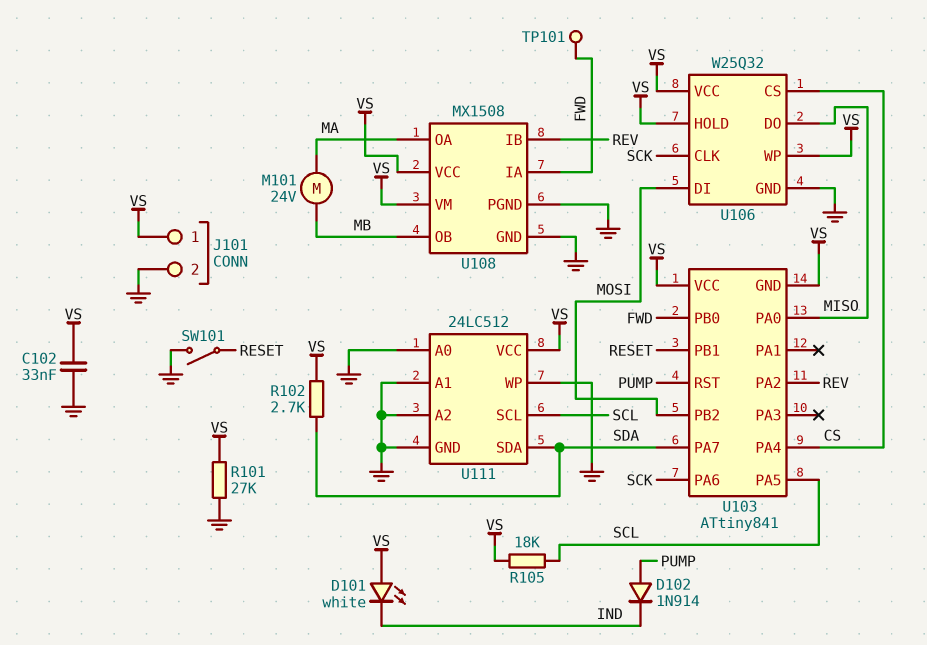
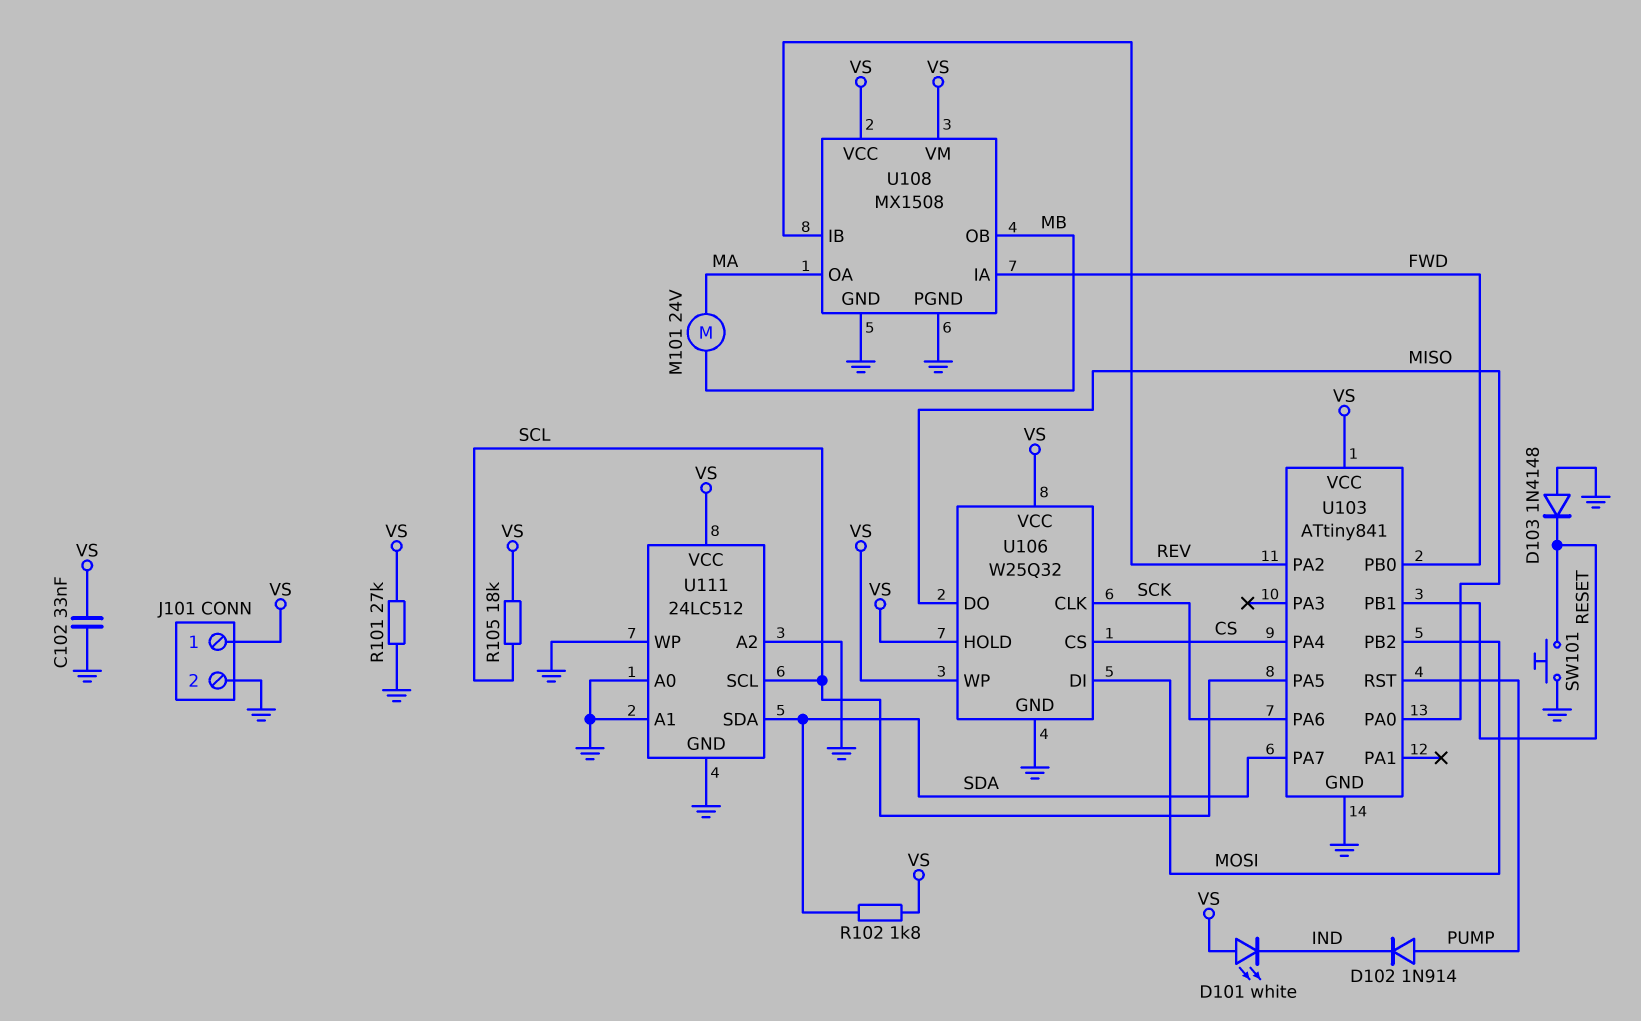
D103: none -> diode 1N4148 (A GND, K RESET)
R102: 2.7k (SDA, VS) -> 1.8k (SDA, VS)
SW101: switch (GND, RESET) -> button (GND, RESET)
TP101: test point (FWD) -> none
U103 pin GND: VS -> GND

